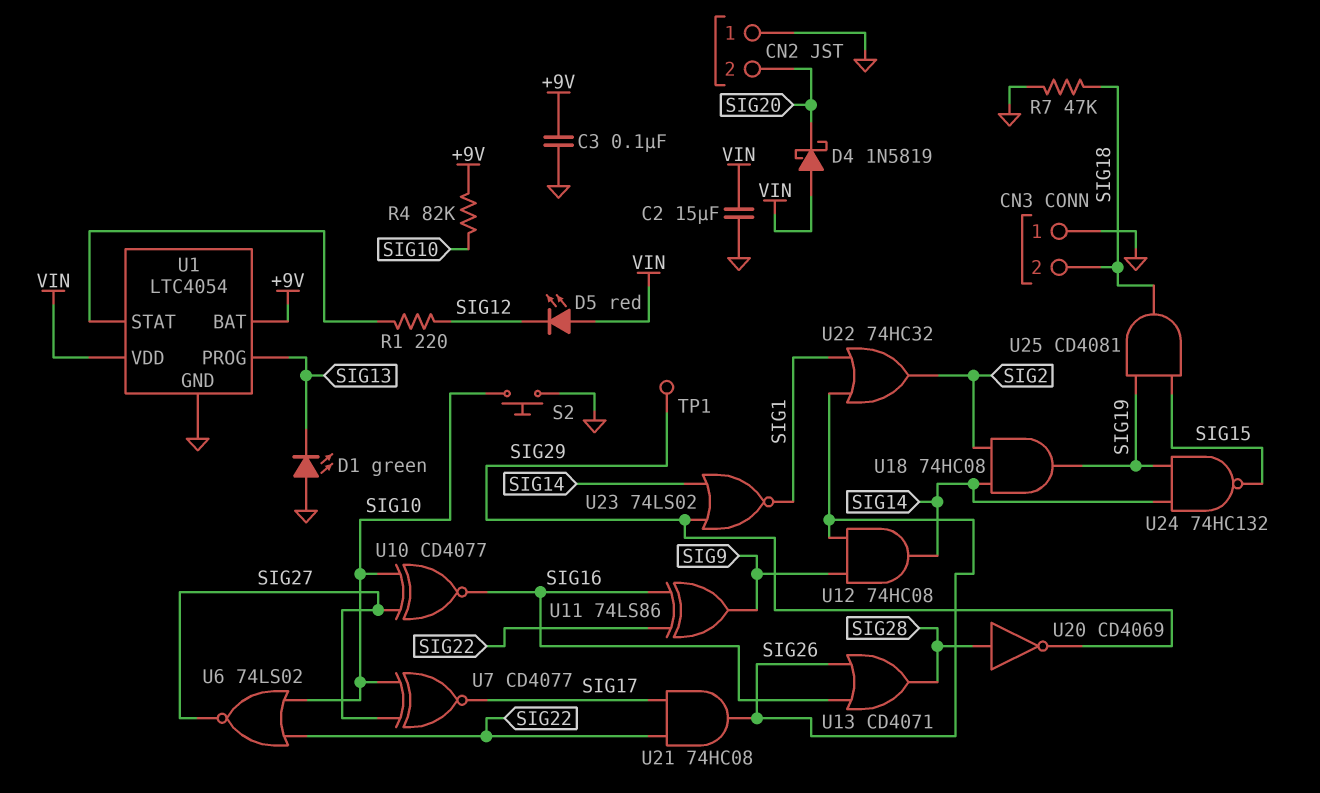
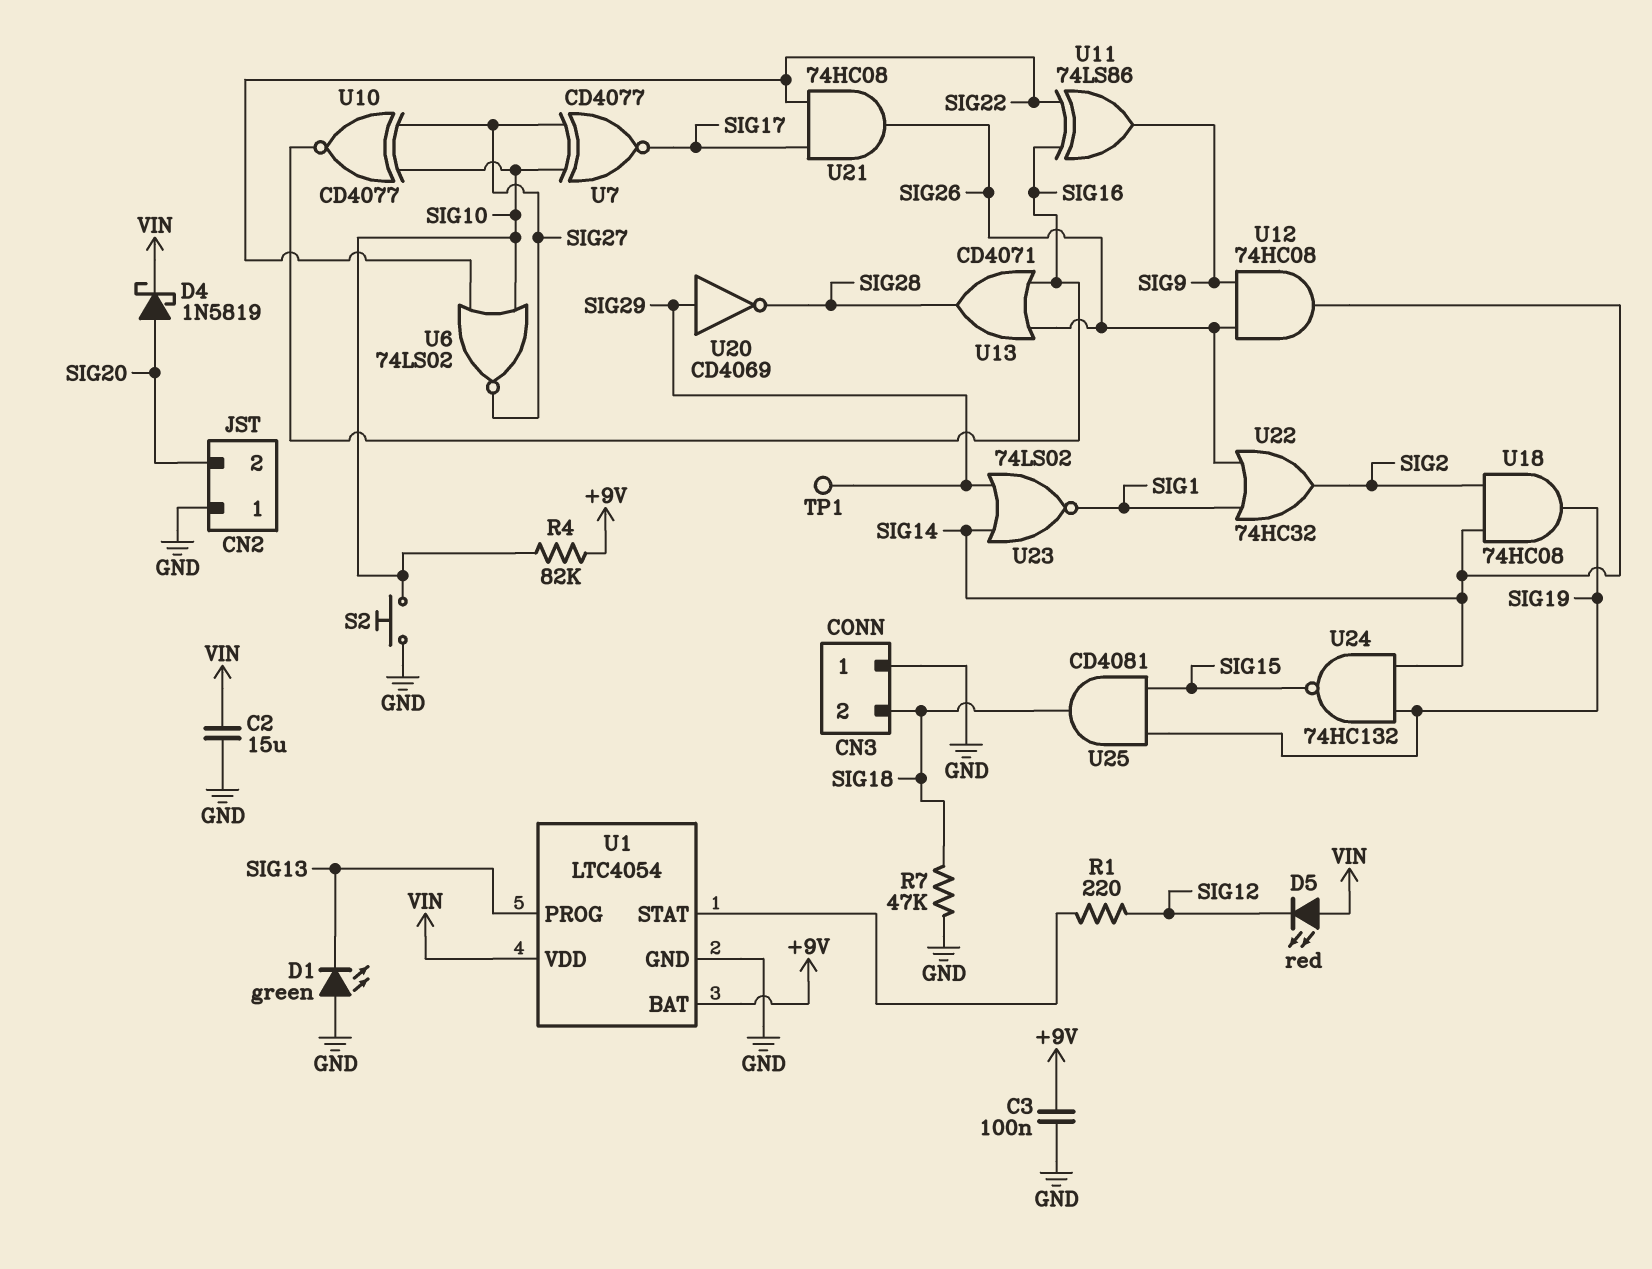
D4: schottky 1N5819 (A VIN, K SIG20) -> schottky 1N5819 (A SIG20, K VIN)
U20: NOT CD4069 (in SIG28, out SIG29) -> NOT CD4069 (in SIG29, out SIG28)

